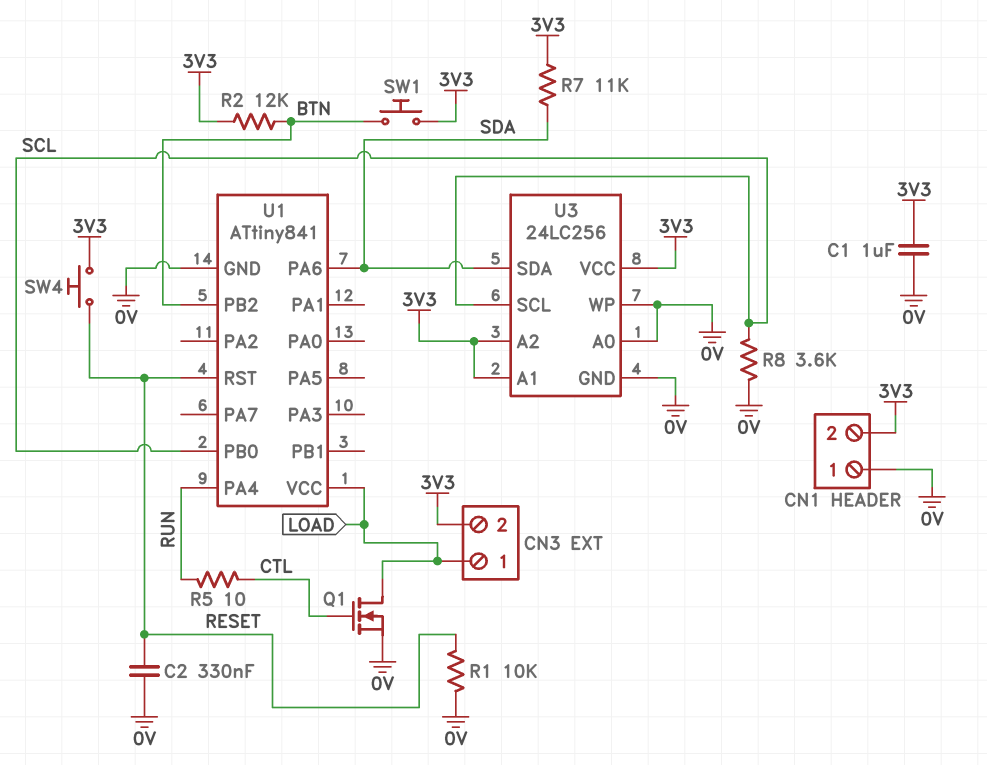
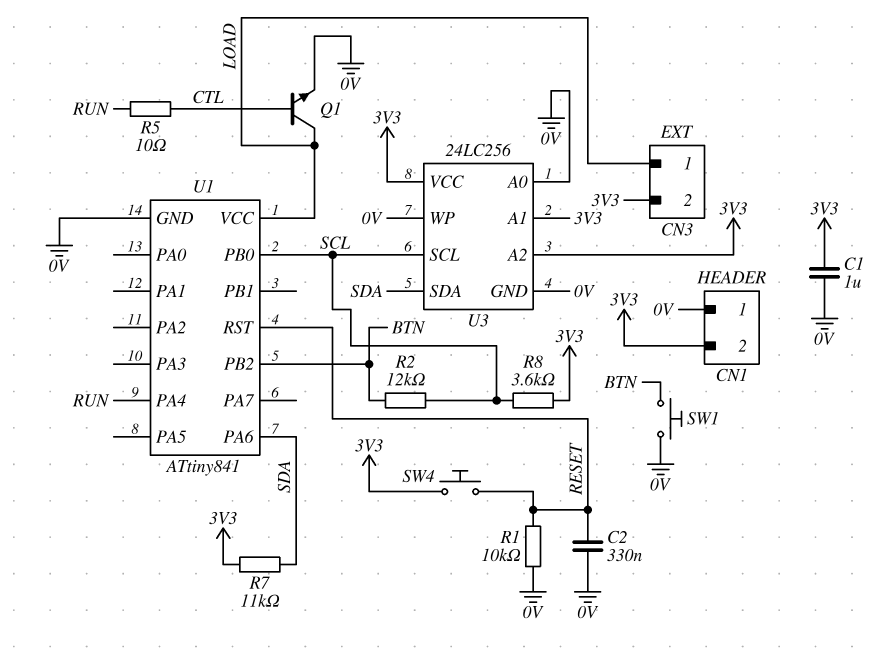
Q1: NMOS (G CTL, D LOAD, S 0V) -> NPN (B CTL, C LOAD, E 0V)
R2: 12k (3V3, BTN) -> 12k (BTN, SCL)
R8: 3.6k (0V, SCL) -> 3.6k (3V3, SCL)
SW1: button (3V3, BTN) -> button (0V, BTN)

